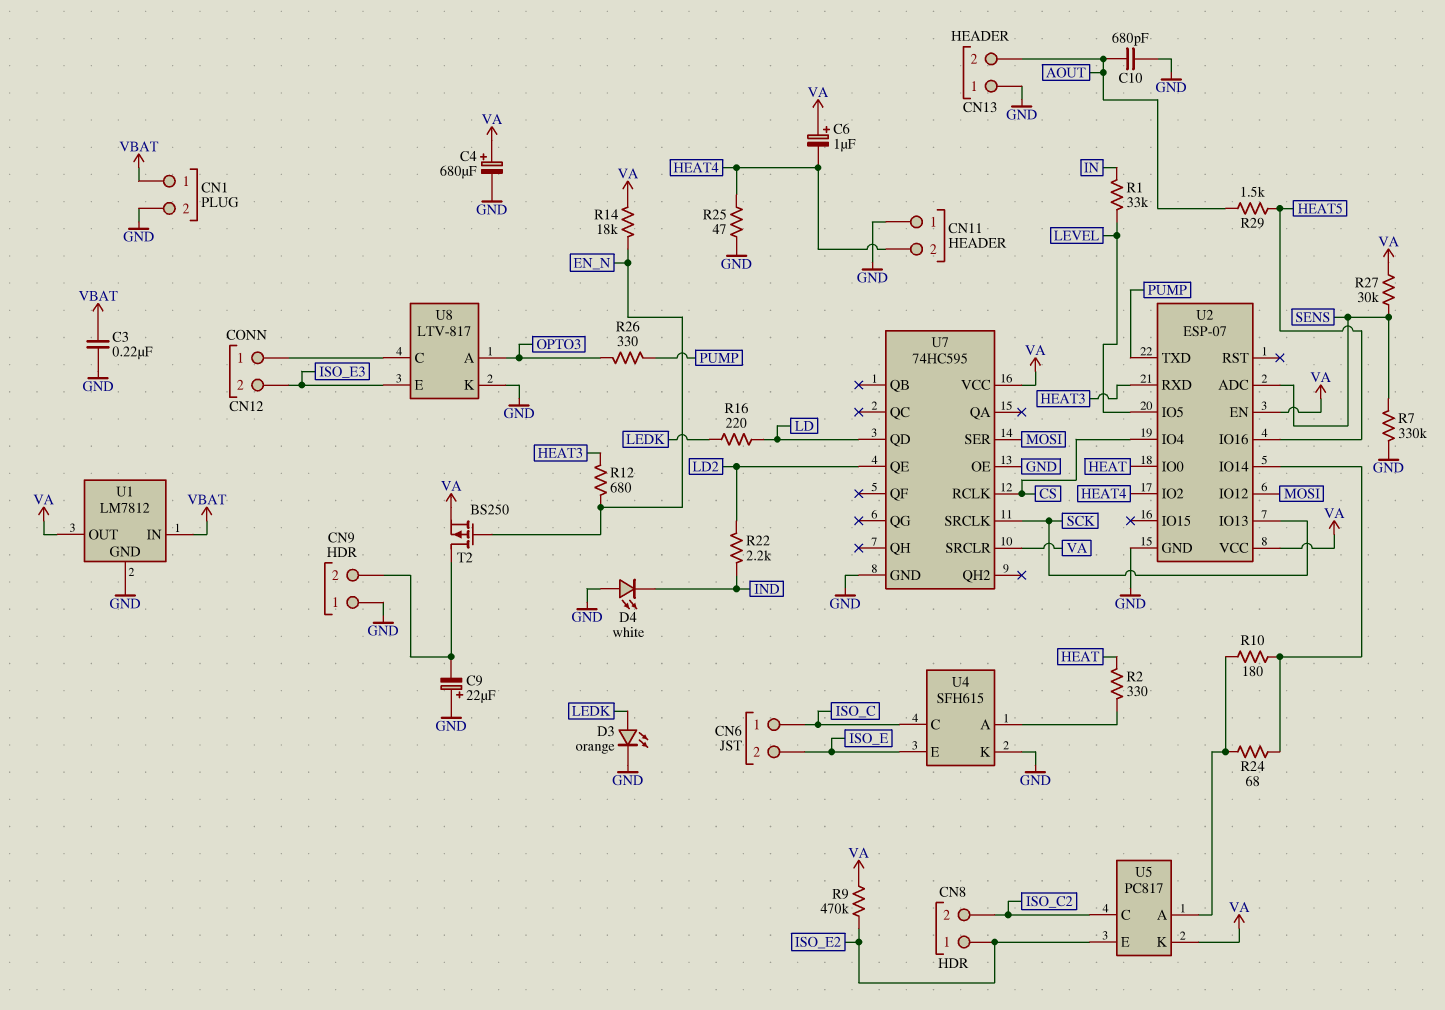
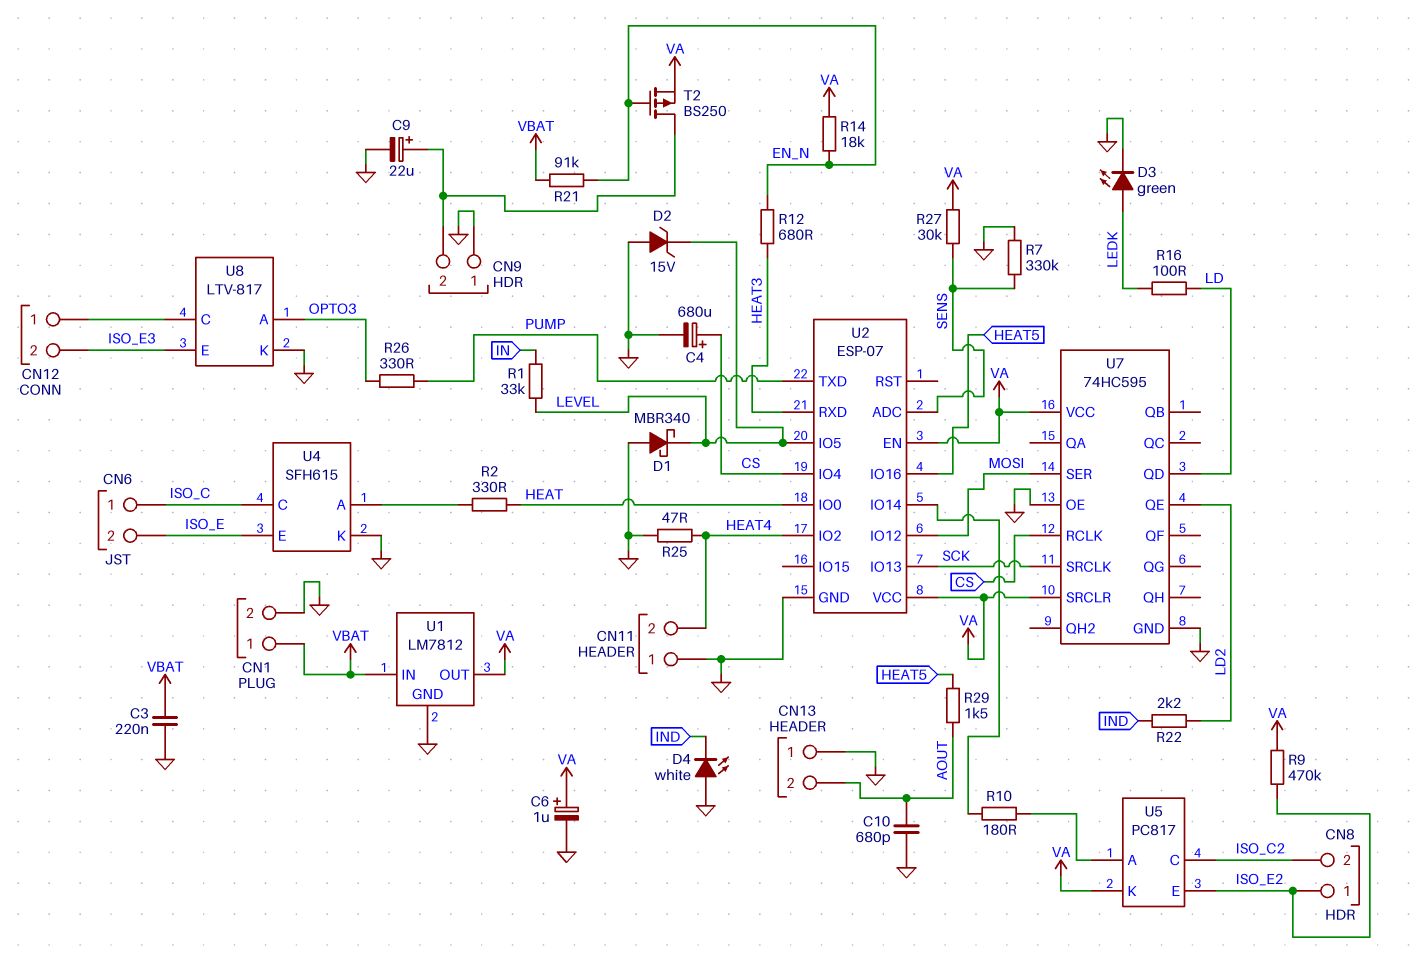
C4: 680uF (plus VA, minus GND) -> 680uF (plus CS, minus GND)
C6: 1uF (plus VA, minus HEAT4) -> 1uF (plus VA, minus GND)
C9: 22uF (plus GND, minus CN9/2) -> 22uF (plus CN9/2, minus GND)
D1: none -> schottky MBR340 (A GND, K LEVEL)
D2: none -> zener 15V (A GND, K LEVEL)
D3: LED orange (A LEDK, K GND) -> LED green (A LEDK, K GND)
R16: 220 (LD, LEDK) -> 100 (LD, LEDK)
R21: none -> 91k (EN_N, VBAT)
R24: 68 (U2/IO14, U5/A) -> none

